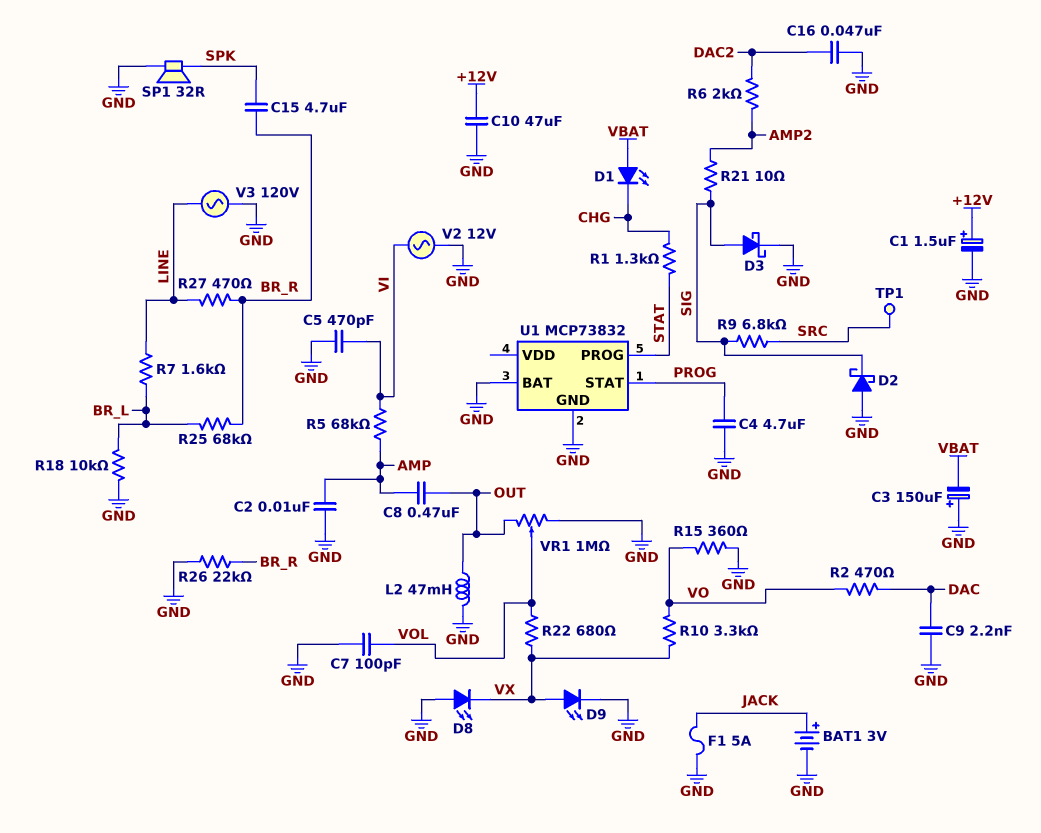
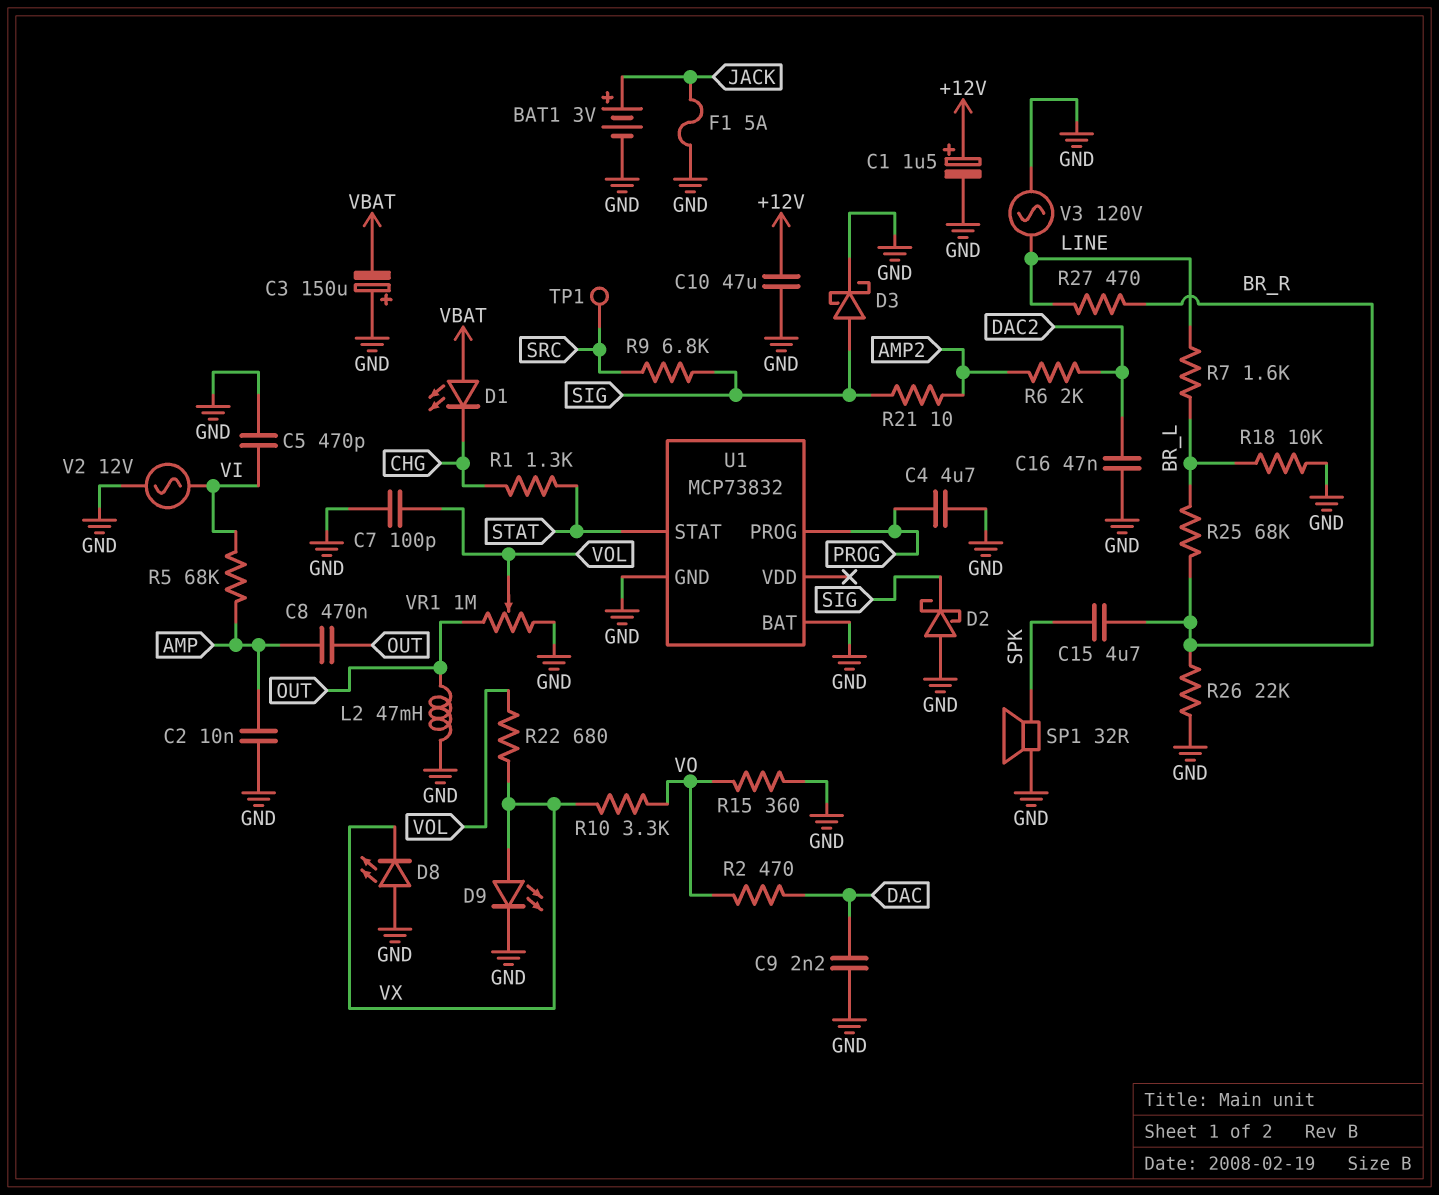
U1 pin PROG: STAT -> PROG
U1 pin STAT: PROG -> STAT

